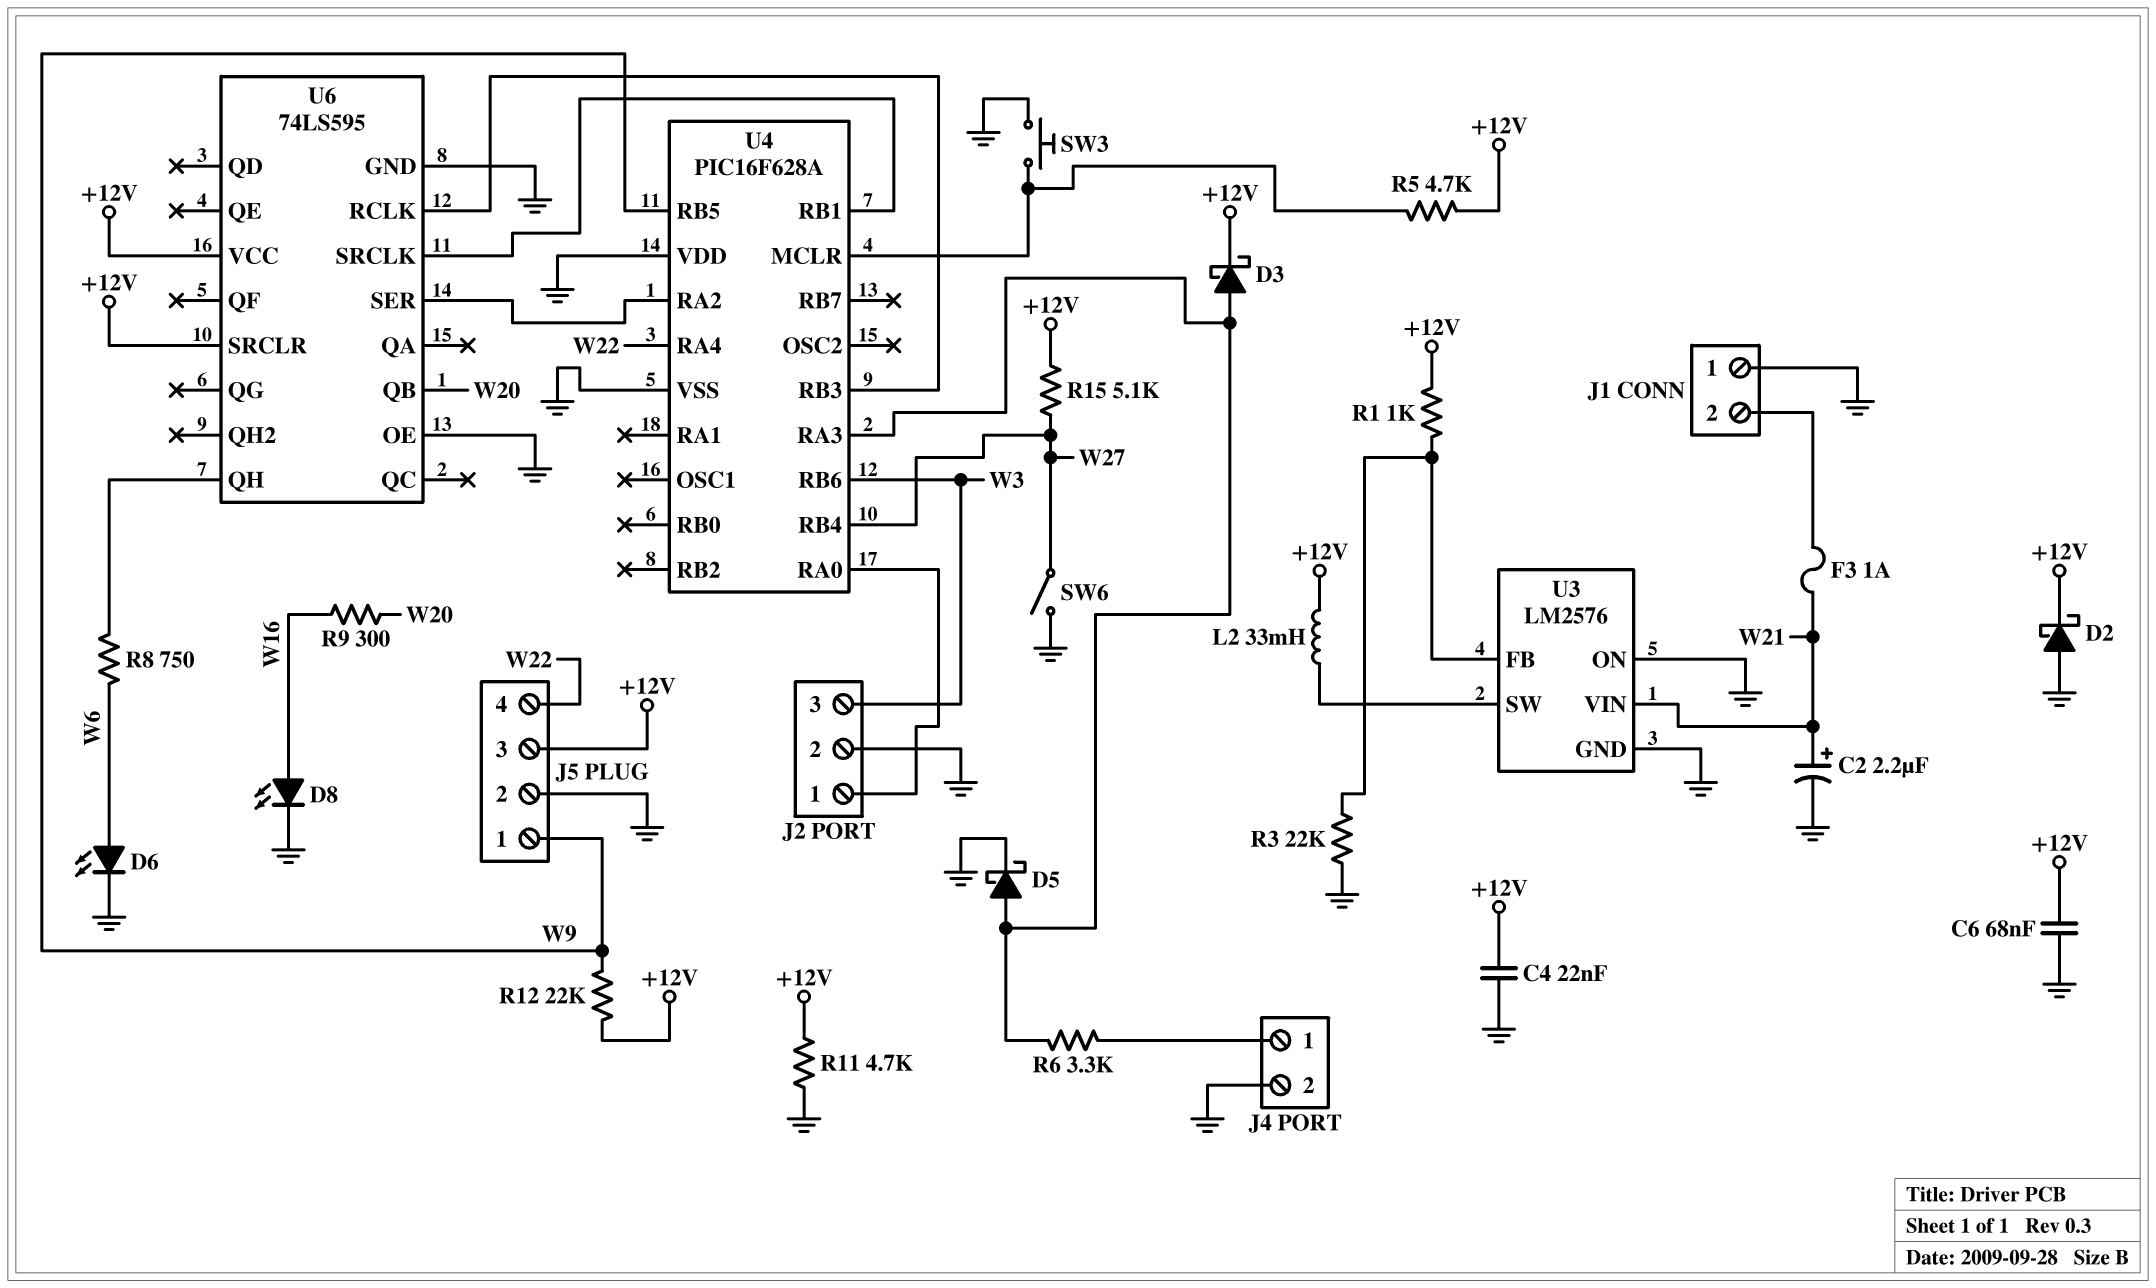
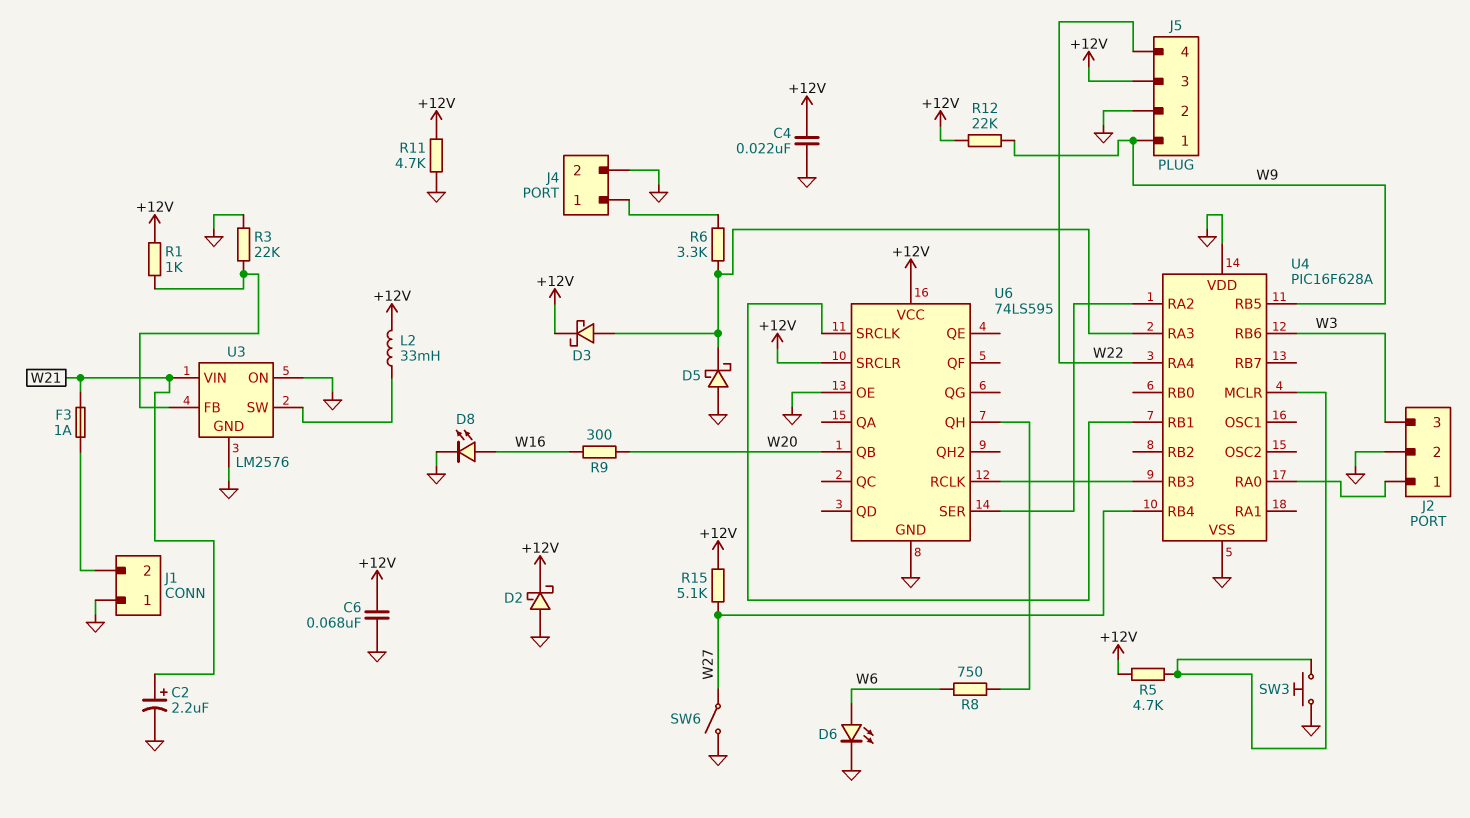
D5: schottky (A U4/RA3, K GND) -> schottky (A GND, K U4/RA3)

